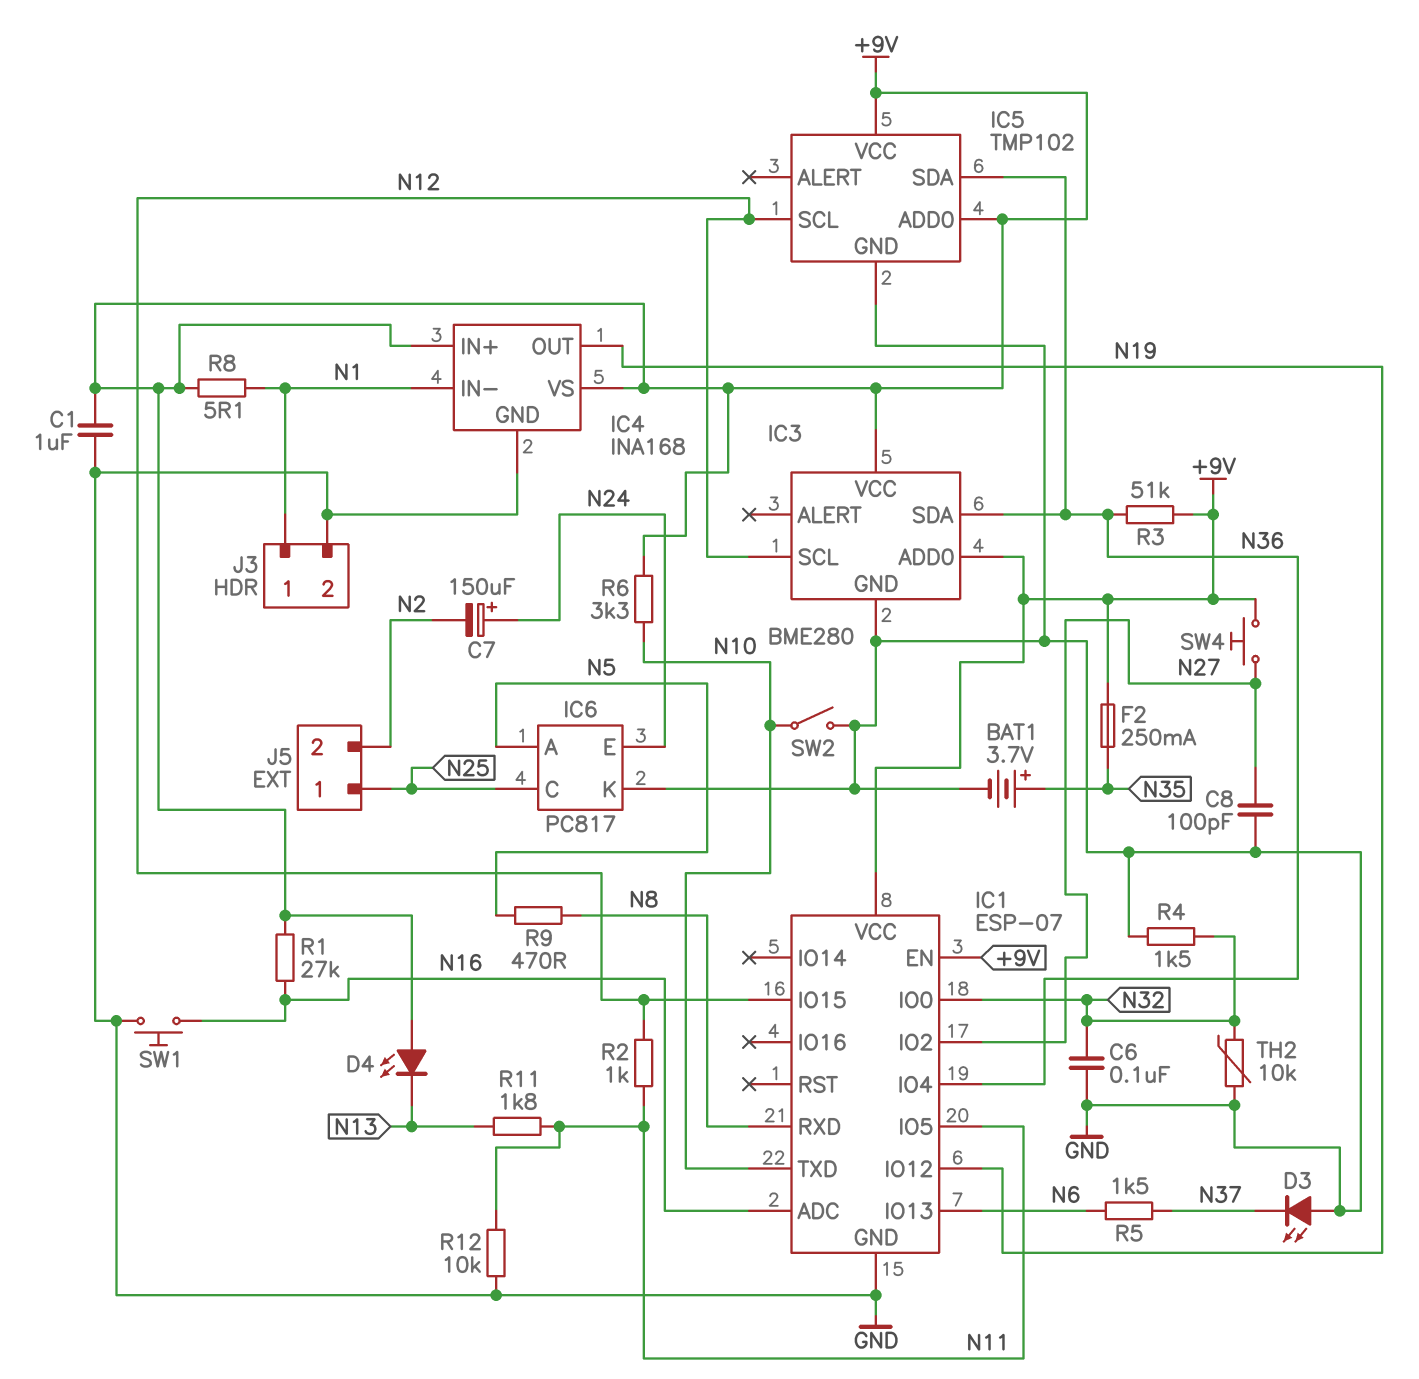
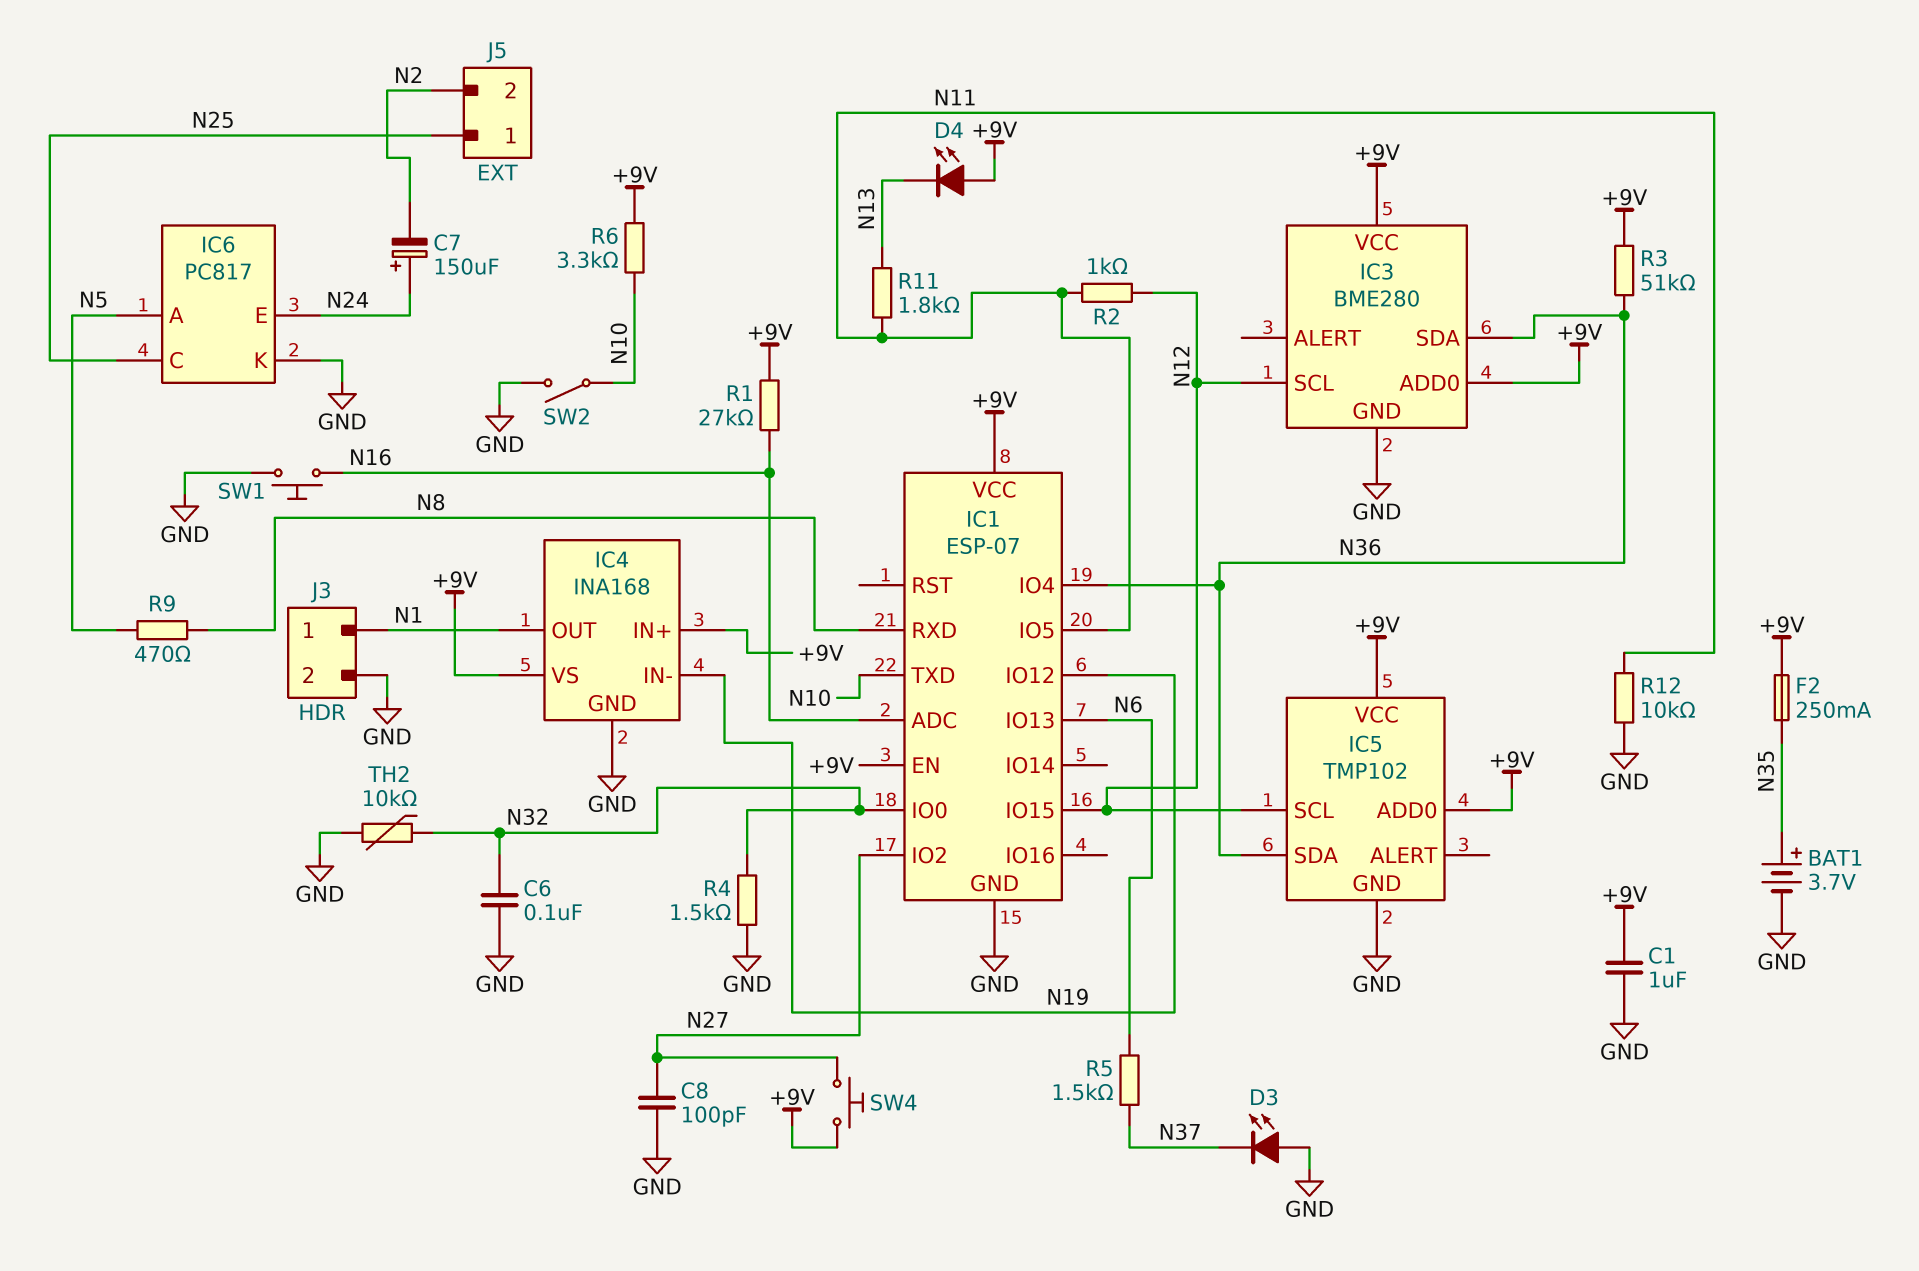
IC4 pin IN-: N1 -> N19
IC4 pin OUT: N19 -> N1
R8: 5.1 (+9V, N1) -> none

